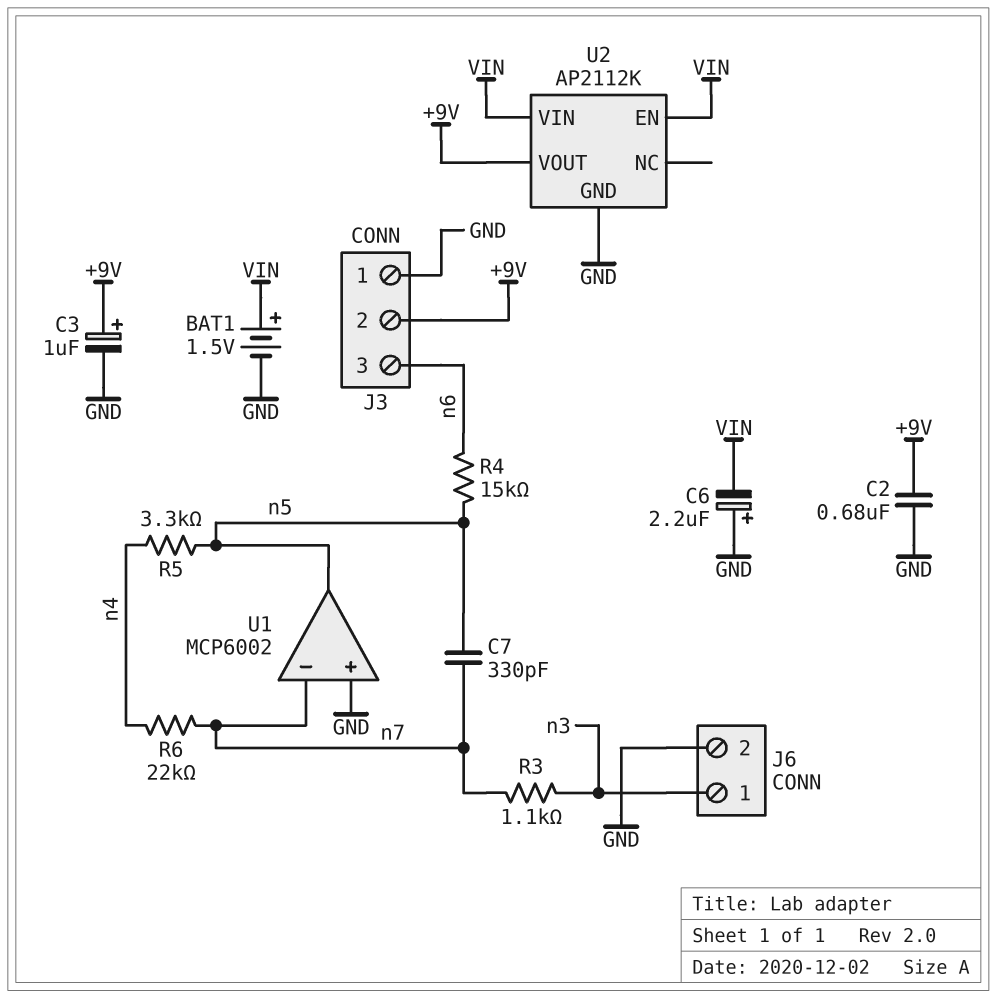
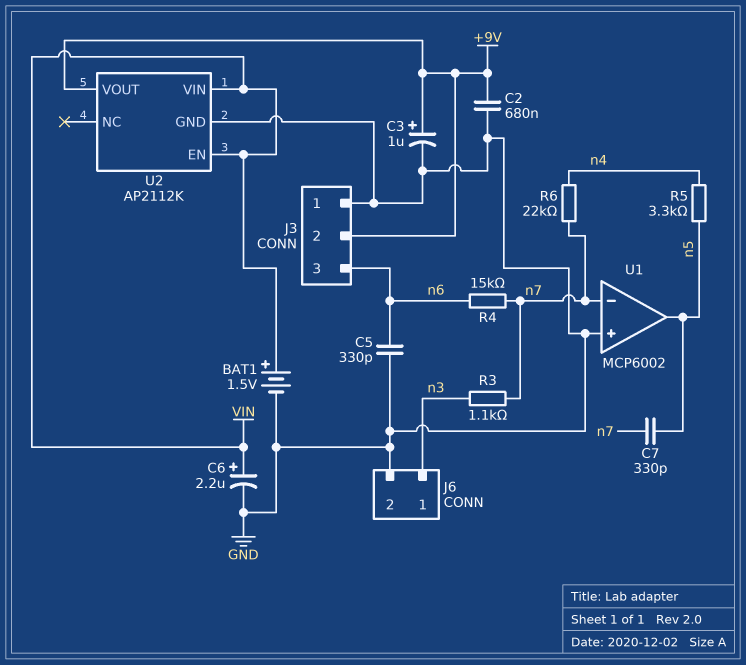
C5: none -> 330pF (GND, n6)
C6: 2.2uF (plus GND, minus VIN) -> 2.2uF (plus VIN, minus GND)
R4: 15k (n5, n6) -> 15k (n6, n7)

